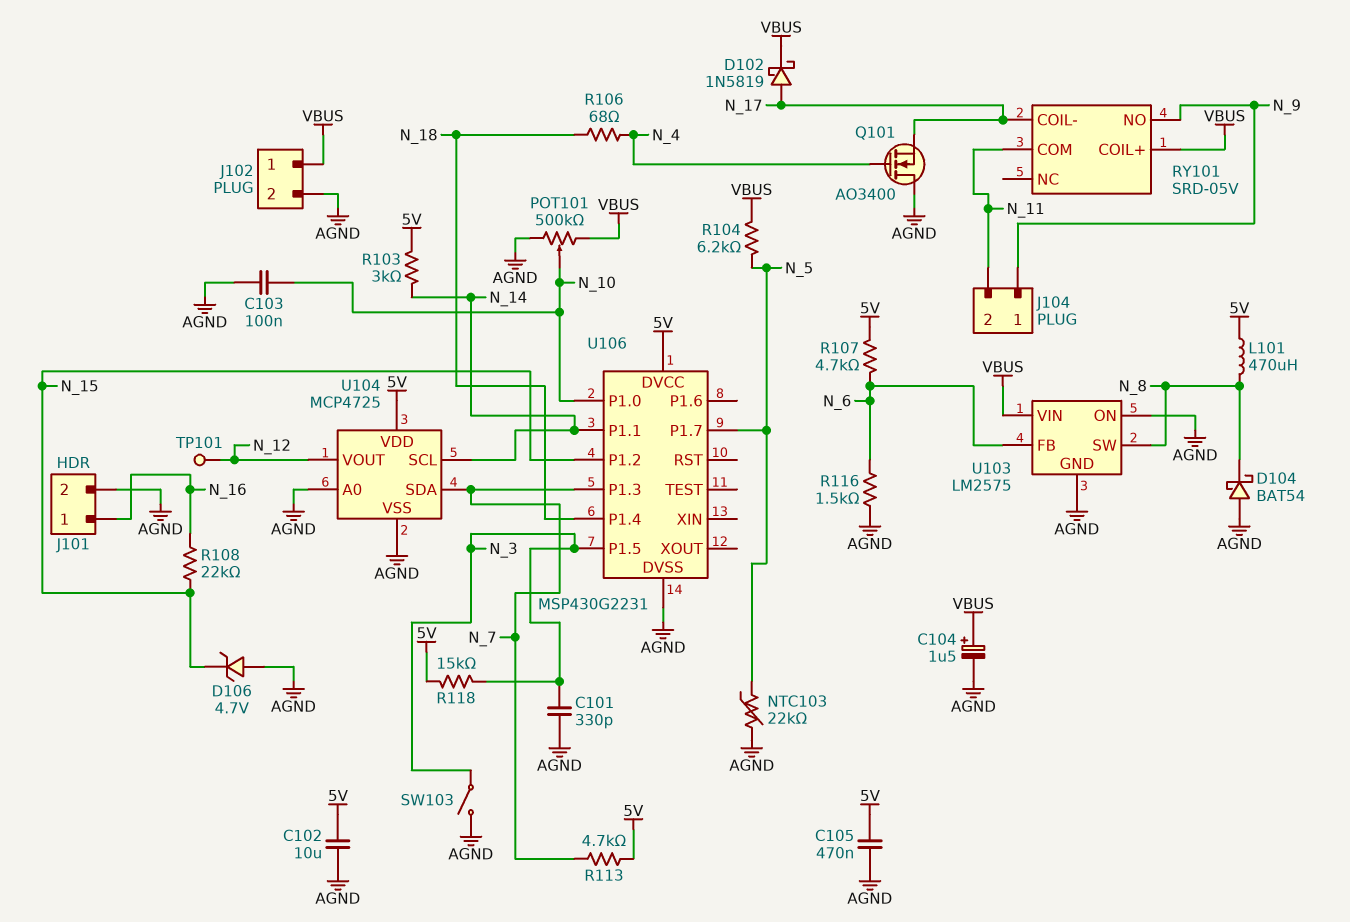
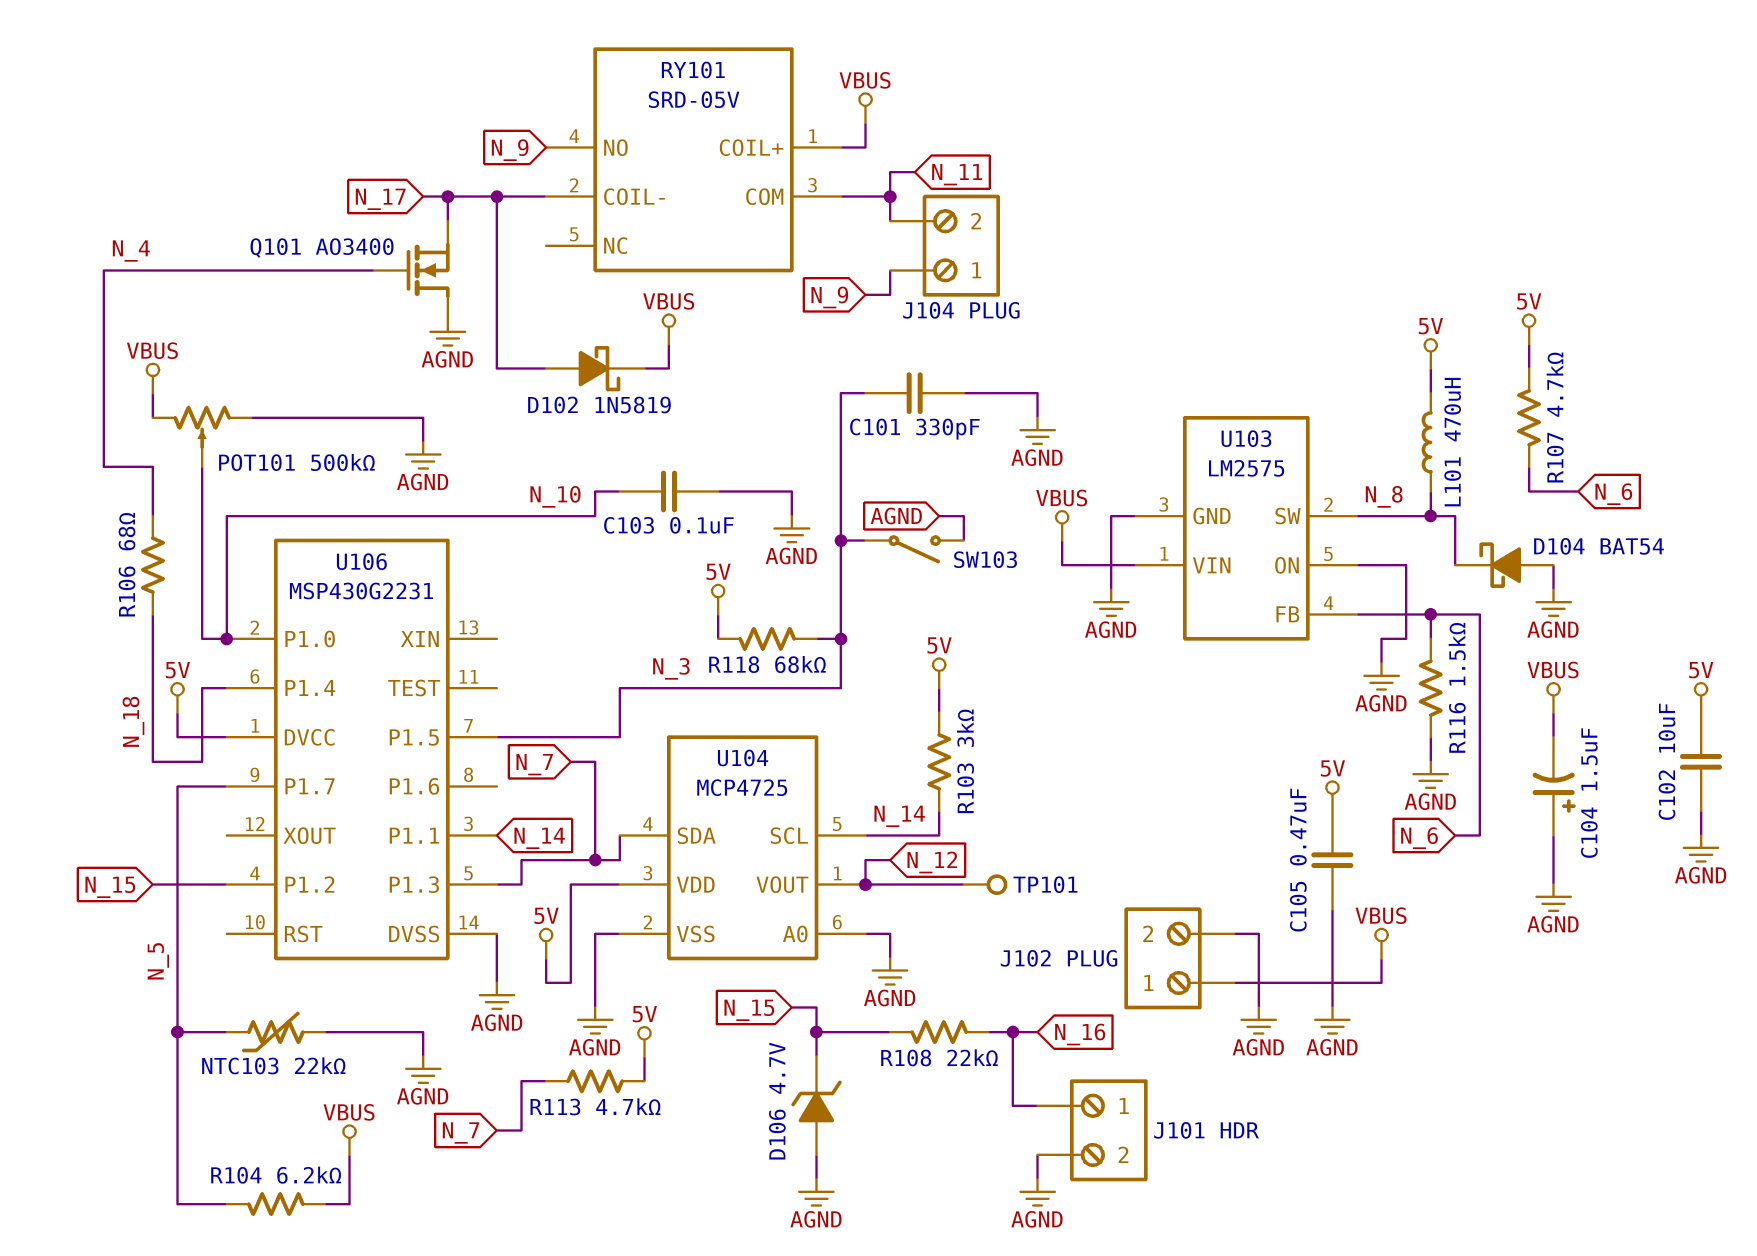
C104: 1.5uF (plus VBUS, minus AGND) -> 1.5uF (plus AGND, minus VBUS)
R118: 15k (5V, N_3) -> 68k (5V, N_3)

